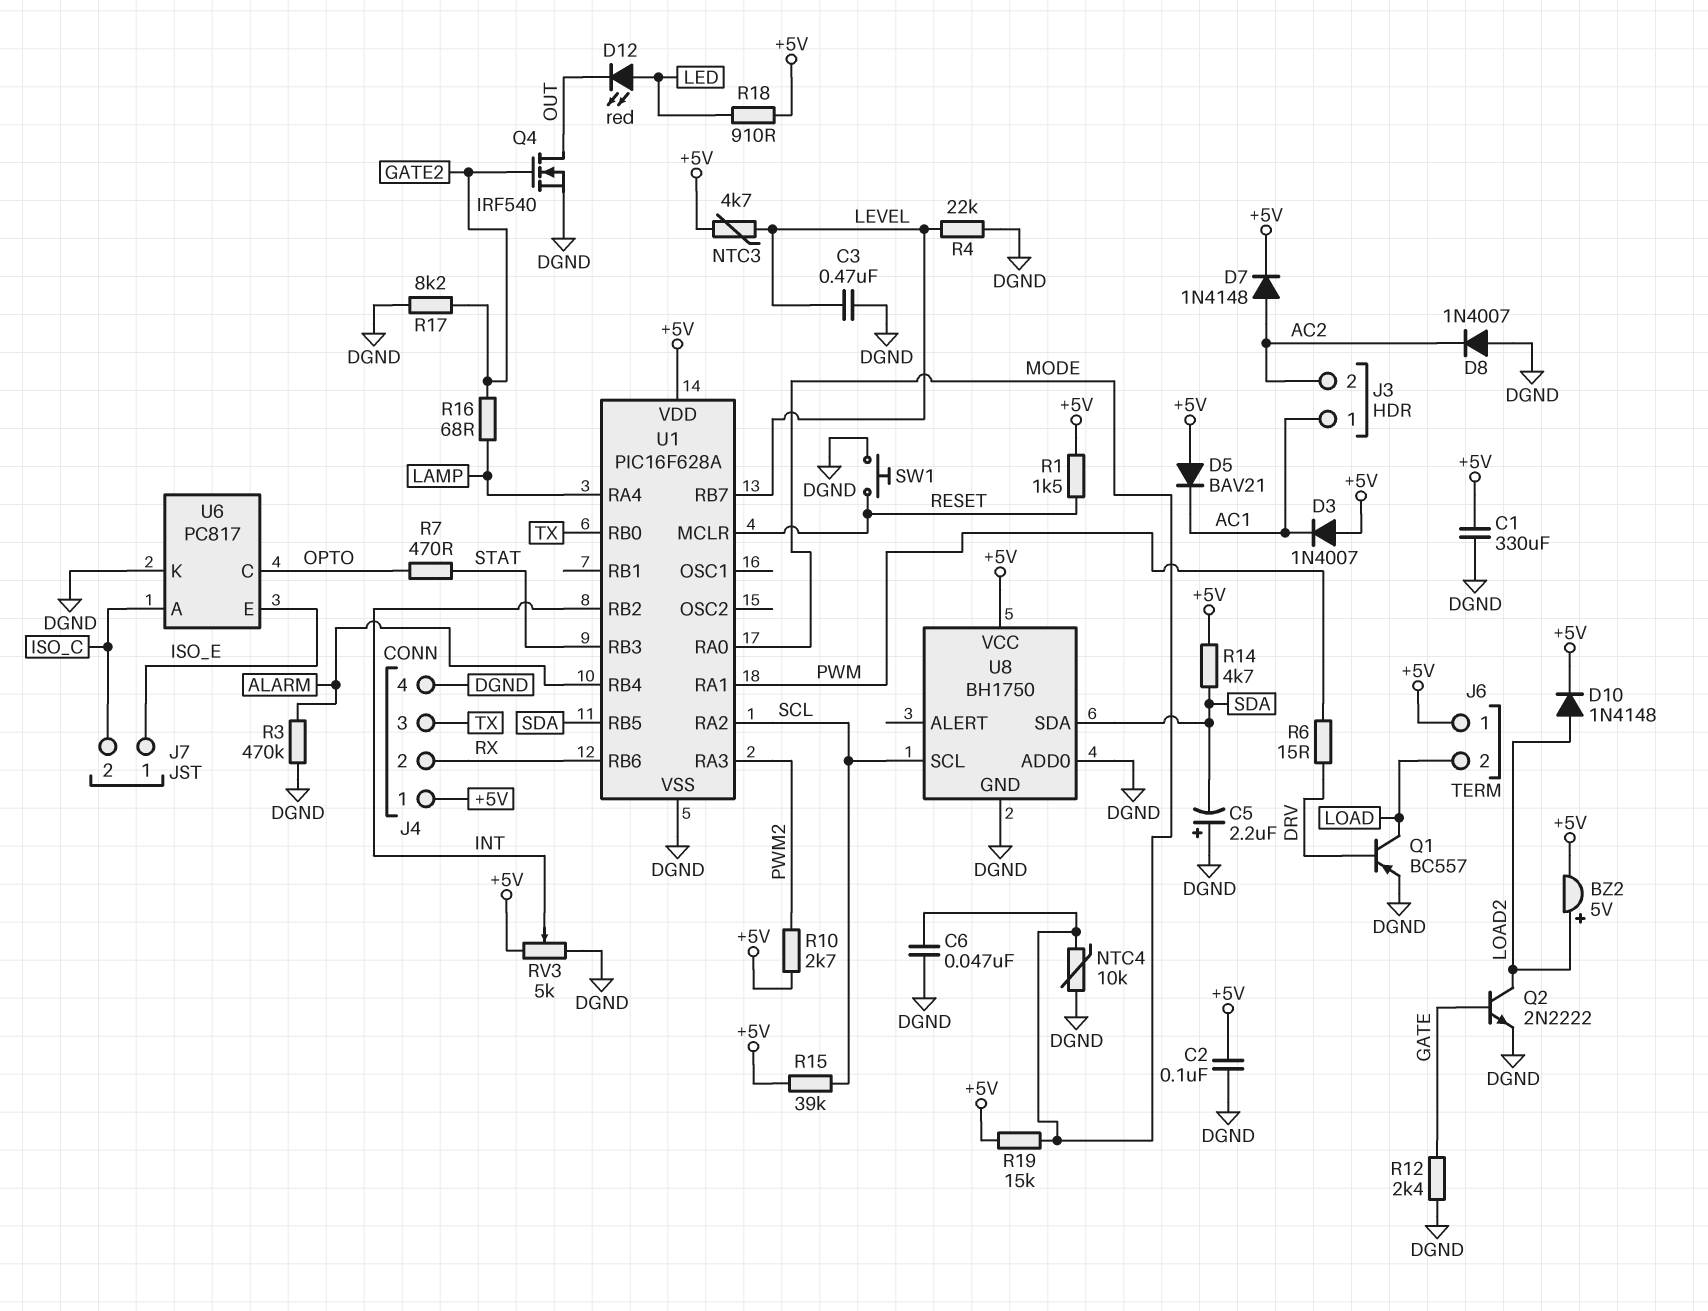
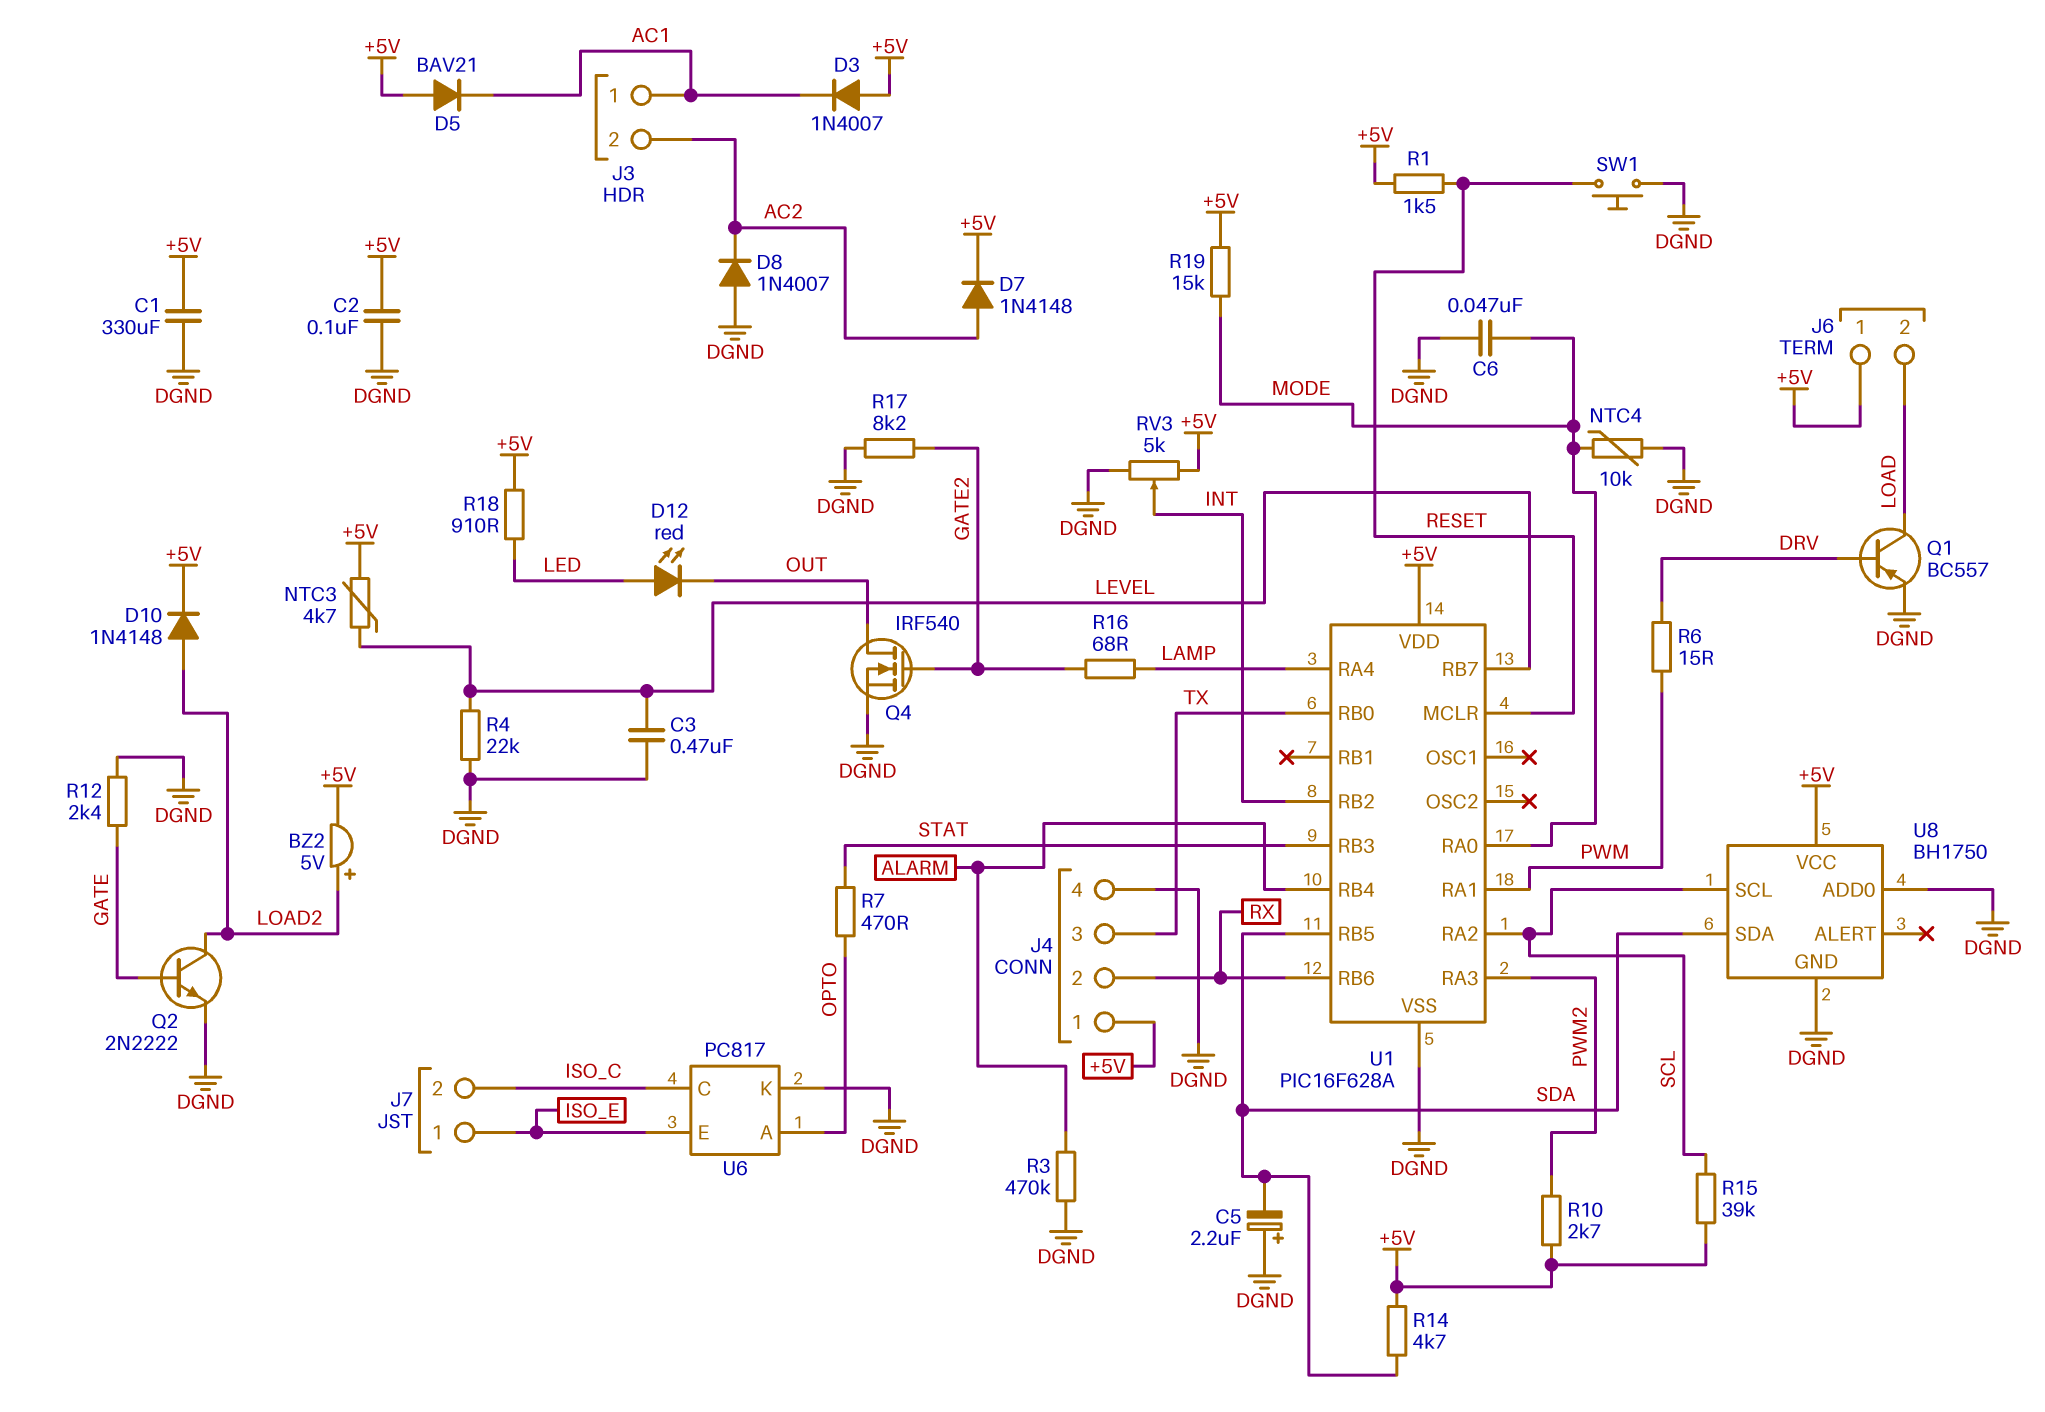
U6 pin A: ISO_C -> OPTO
U6 pin C: OPTO -> ISO_C

